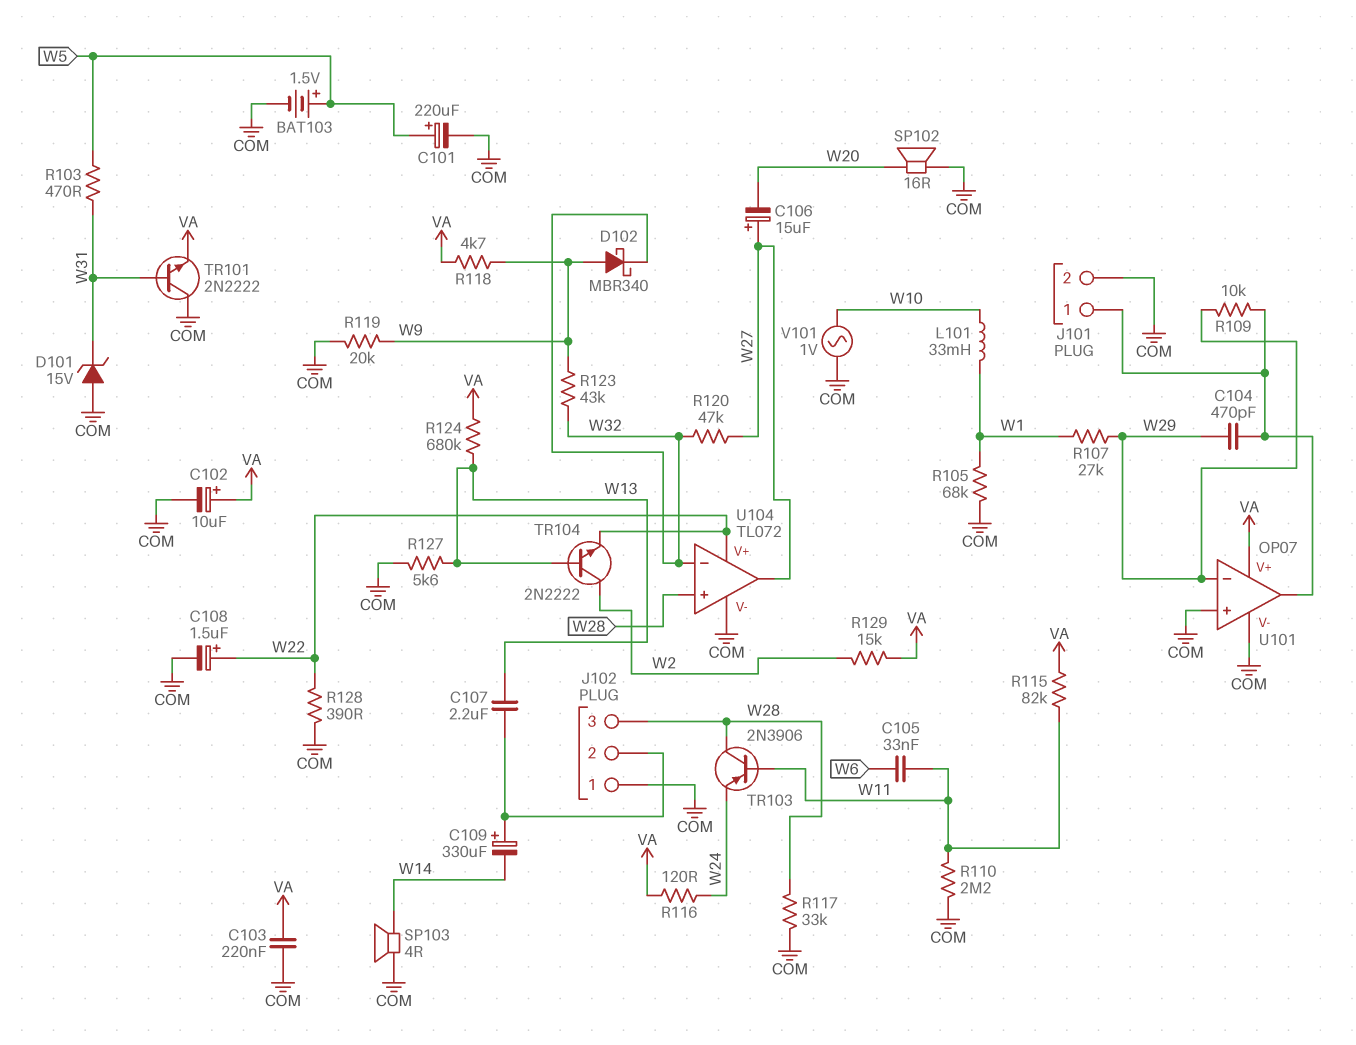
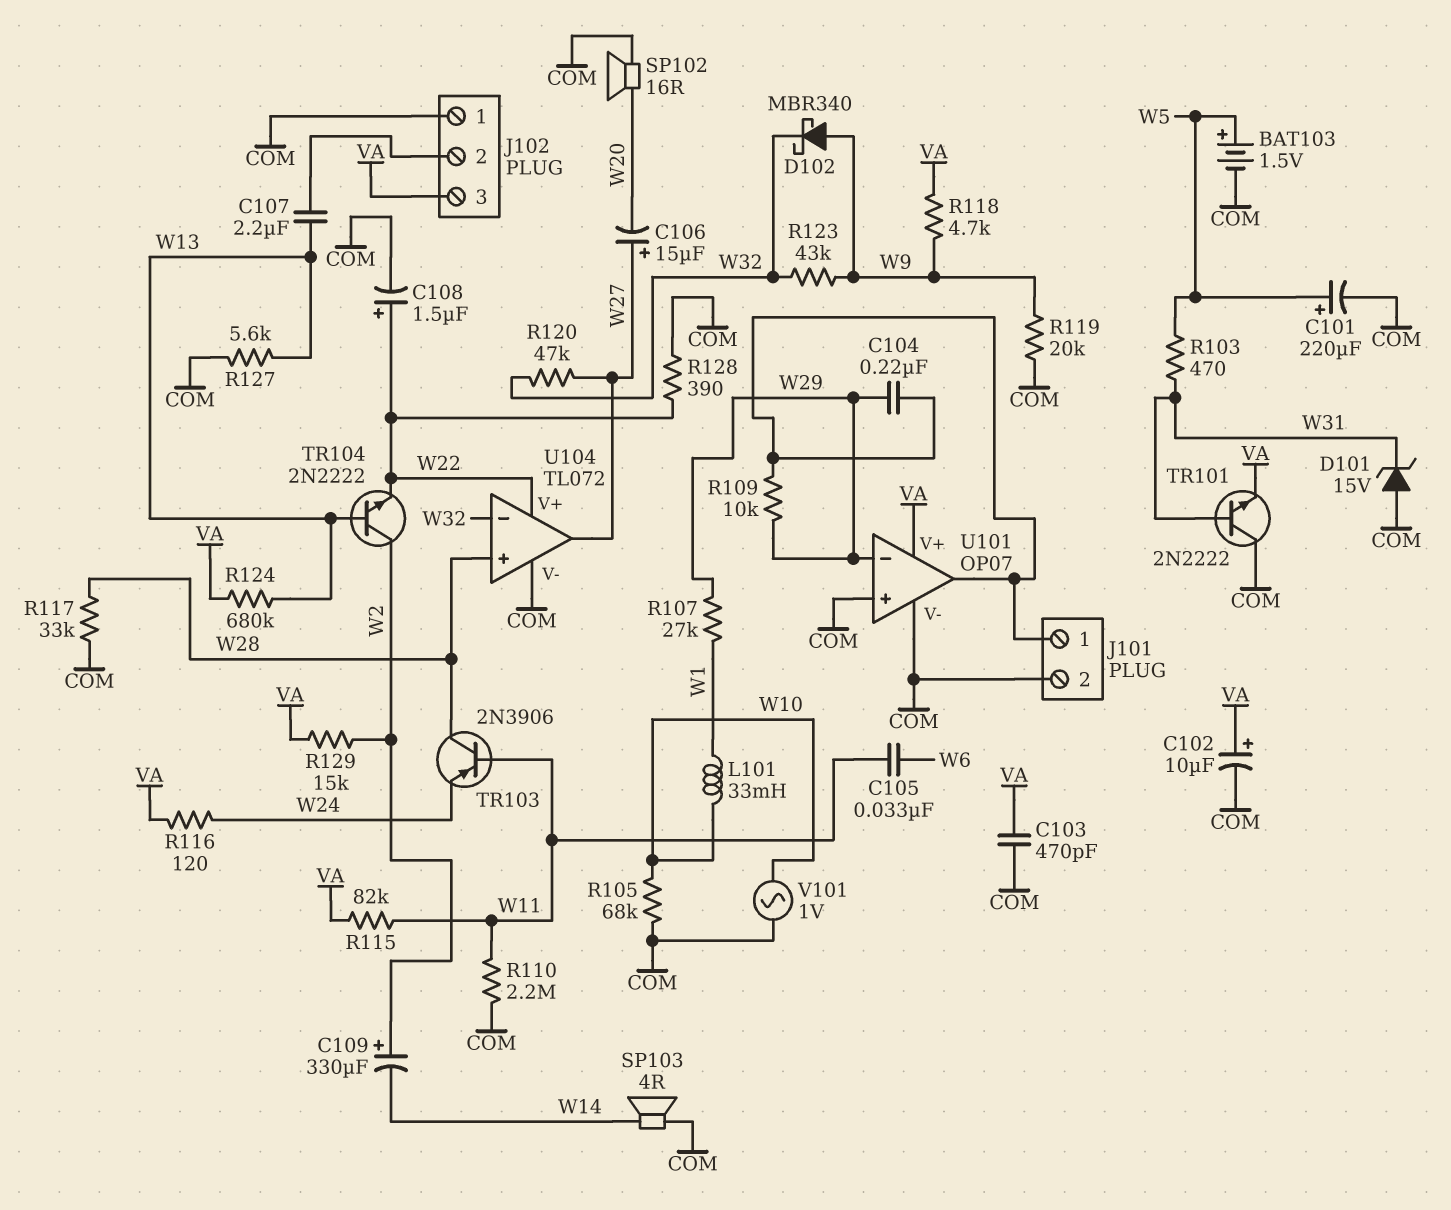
C103: 220nF (COM, VA) -> 470pF (COM, VA)
C104: 470pF (J101/1, W29) -> 220nF (J101/1, W29)
C109: 330uF (plus J102/2, minus W14) -> 330uF (plus W2, minus W14)
J102 pin 3: W28 -> VA
R105: 68k (COM, W1) -> 68k (COM, W10)

